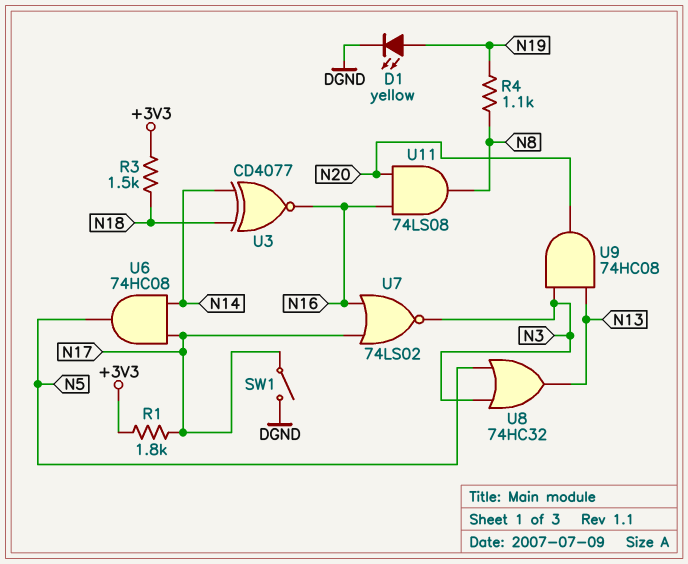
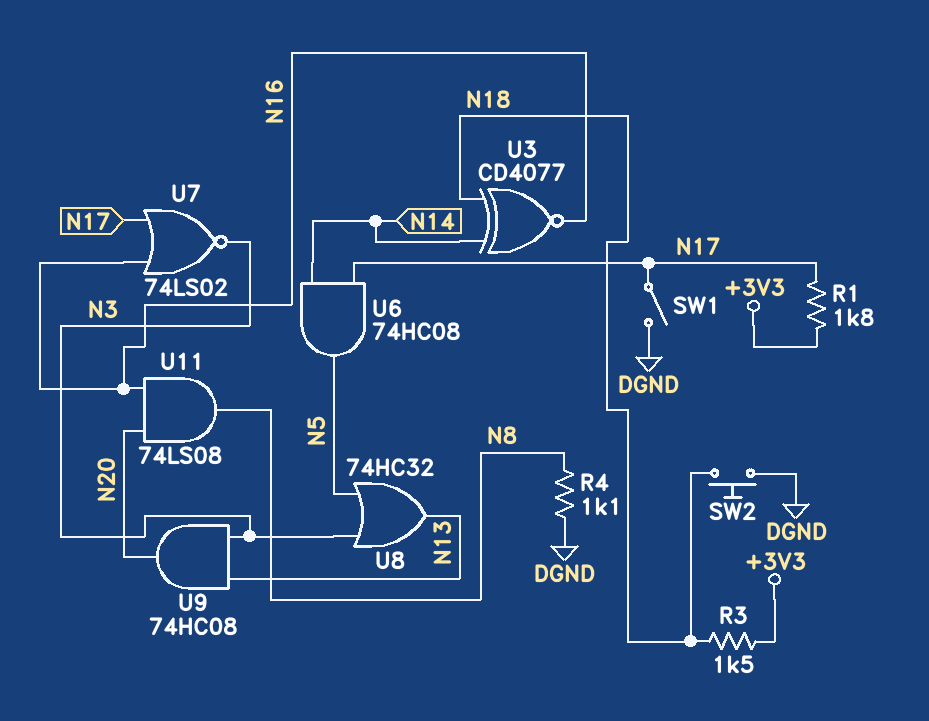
D1: LED yellow (A N19, K DGND) -> none
R4: 1.1k (N8, N19) -> 1.1k (DGND, N8)
SW2: none -> button (DGND, N18)

